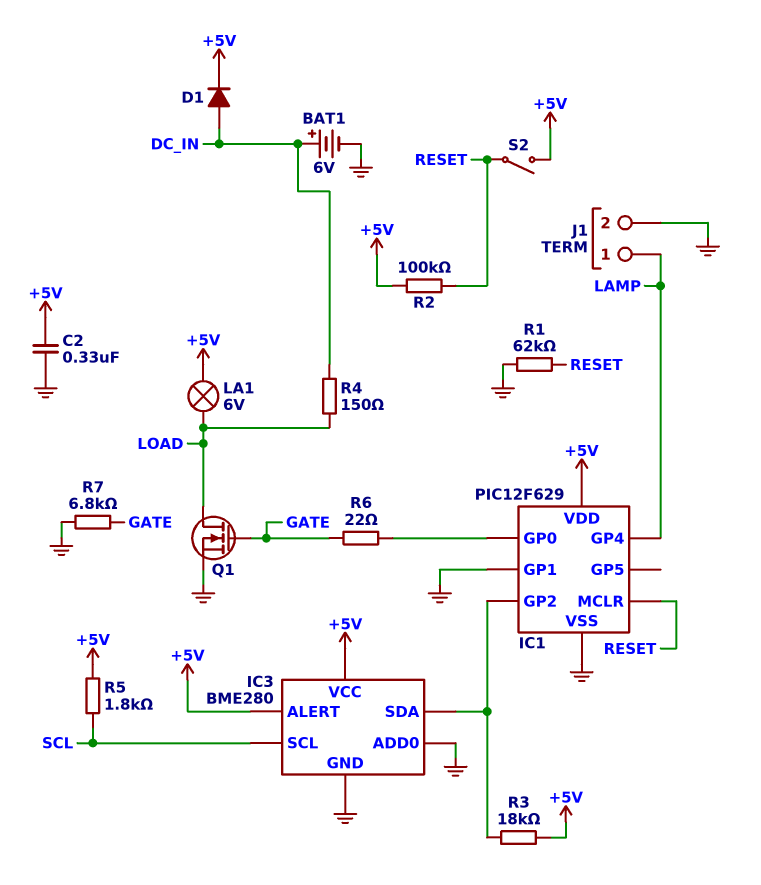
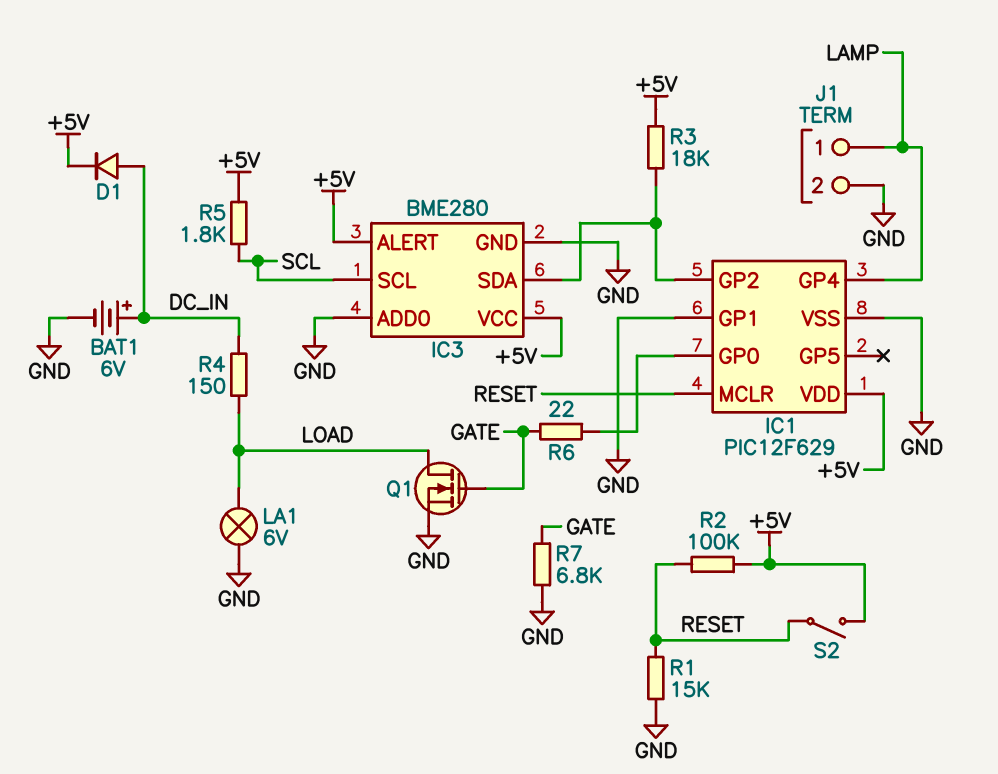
C2: 330nF (+5V, GND) -> none
LA1: lamp 6V (+5V, LOAD) -> lamp 6V (GND, LOAD)
R1: 62k (GND, RESET) -> 15k (GND, RESET)

